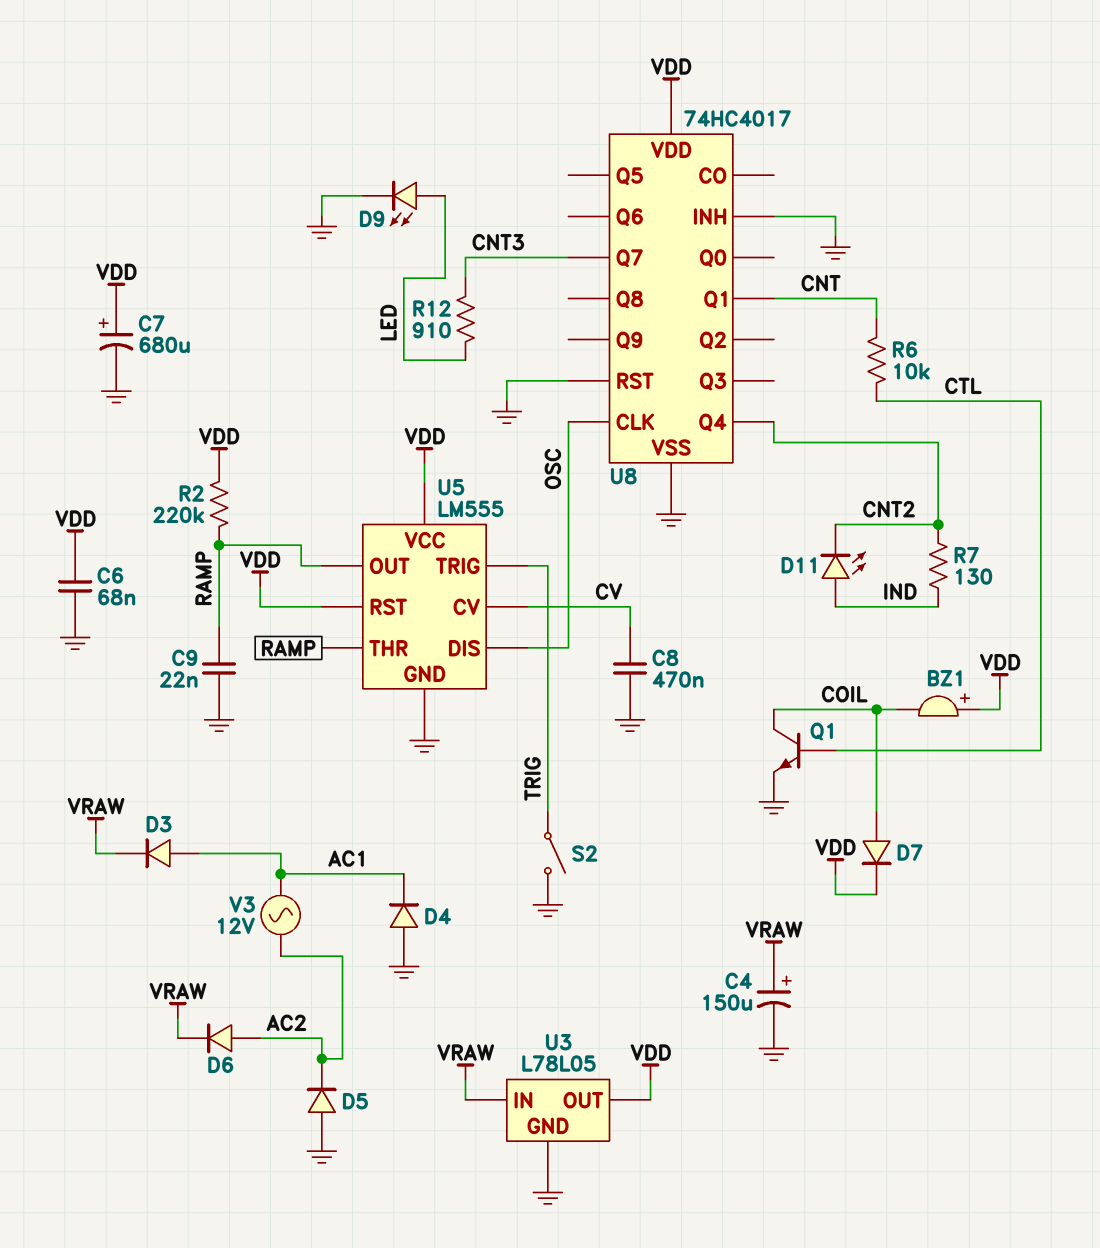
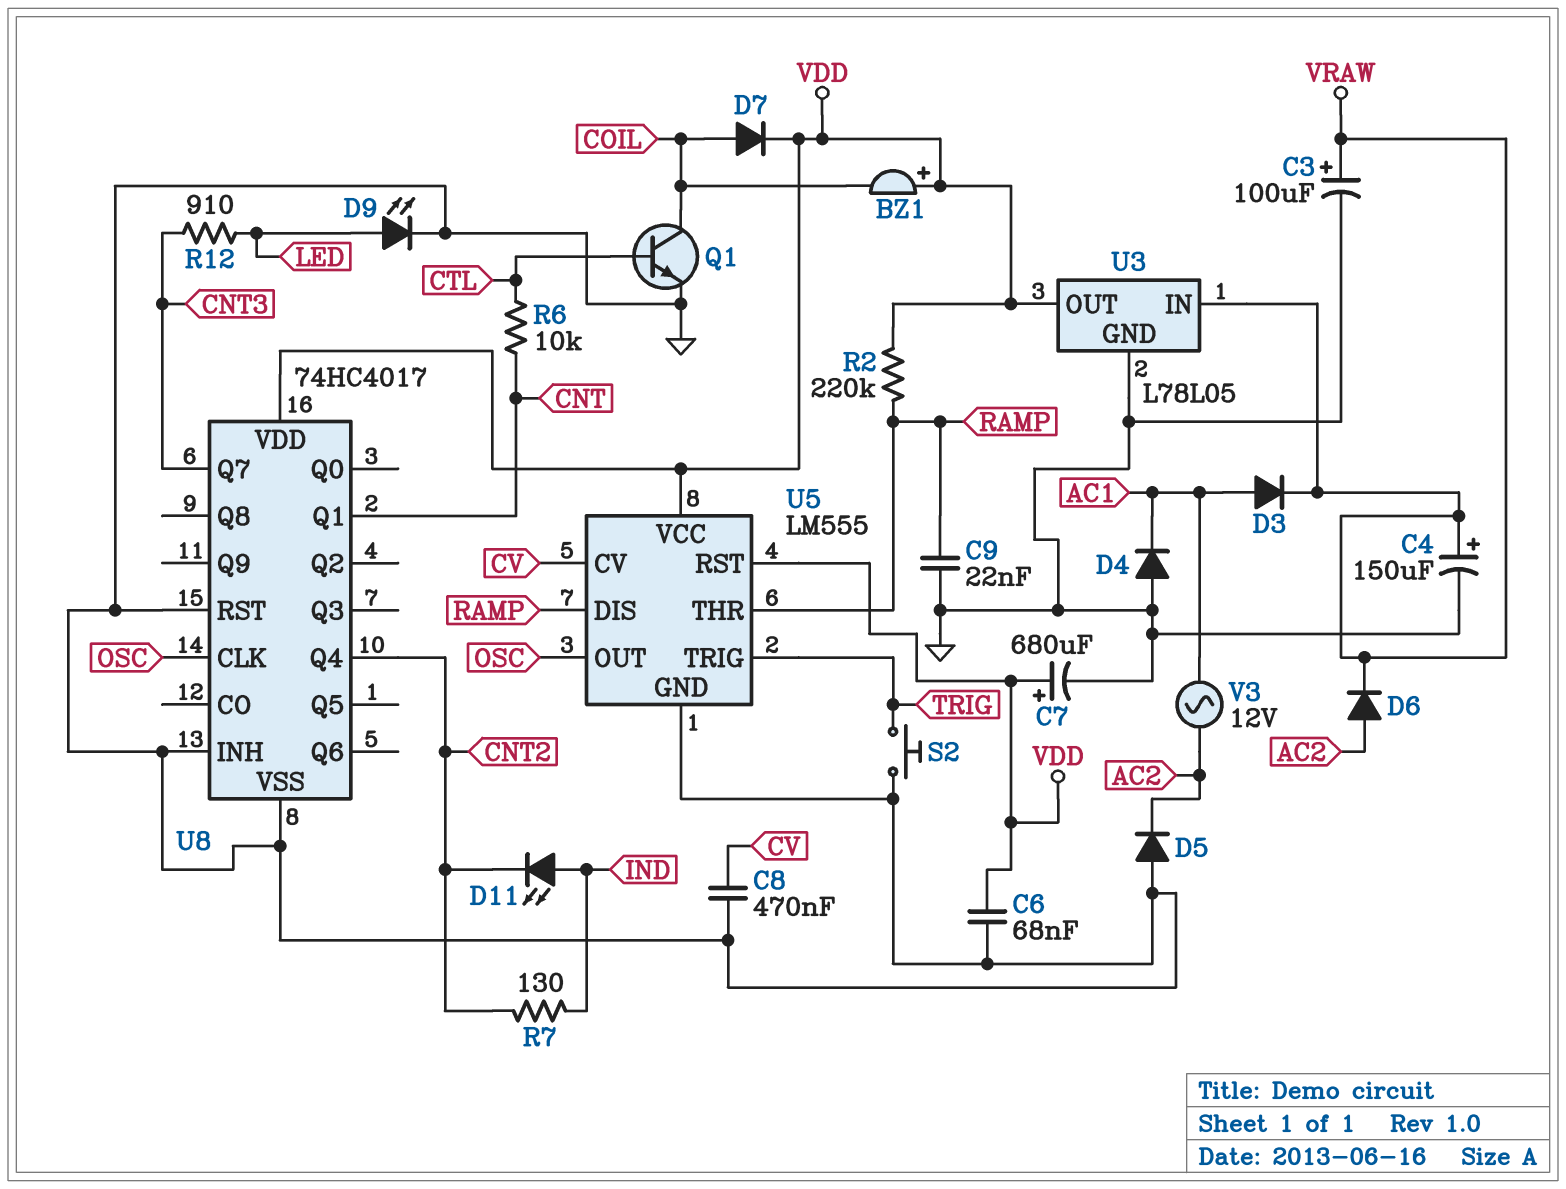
C3: none -> 100uF (plus VRAW, minus GND)
S2: switch (GND, TRIG) -> button (GND, TRIG)
U5 pin DIS: OSC -> RAMP
U5 pin OUT: RAMP -> OSC

